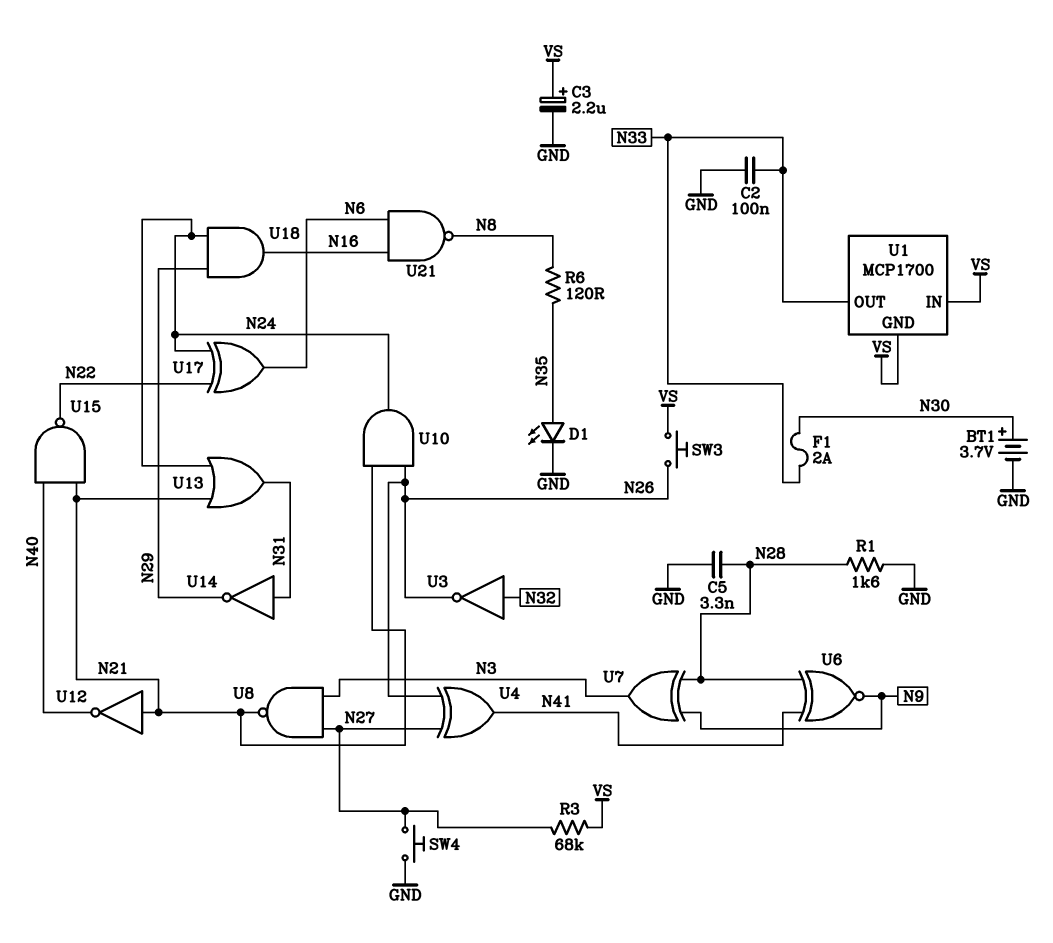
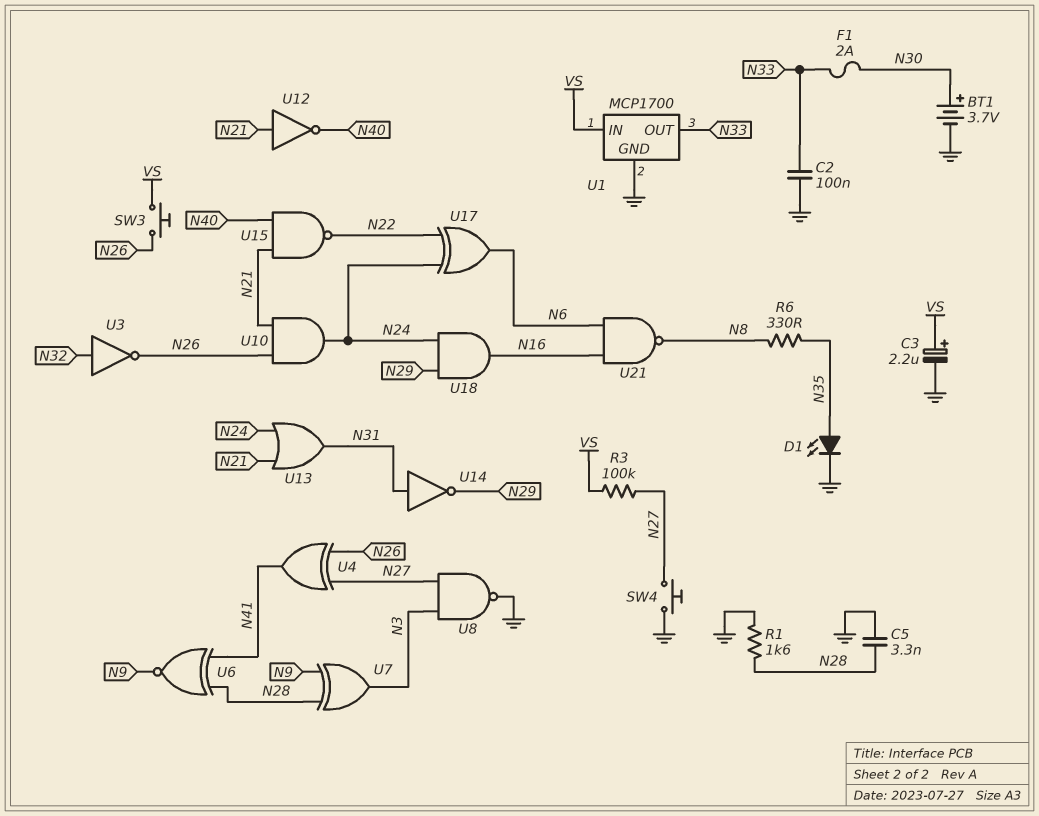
R3: 68k (N27, VS) -> 100k (N27, VS)
R6: 120 (N8, N35) -> 330 (N8, N35)
U1 pin GND: VS -> GND
U8: NAND (in N3, in N27, out N21) -> NAND (in N3, in N27, out GND)

